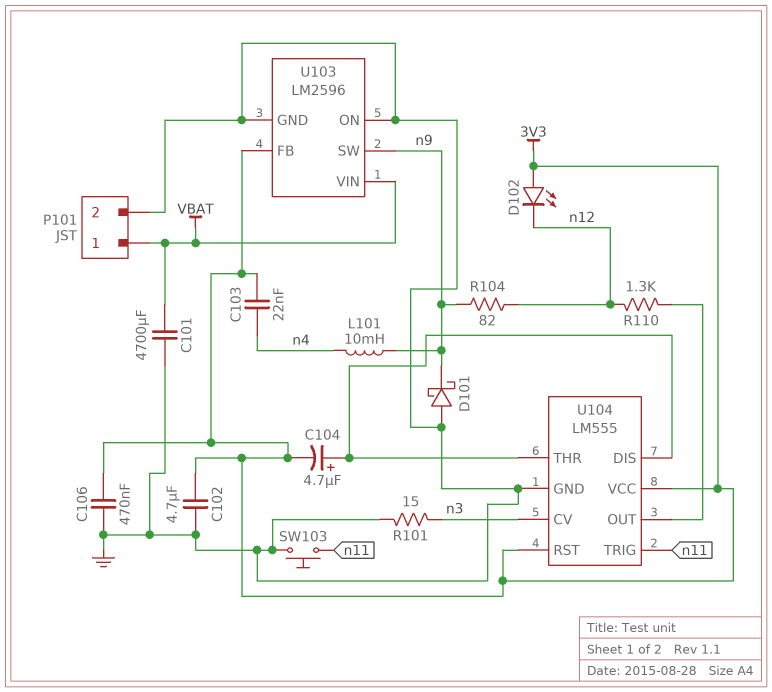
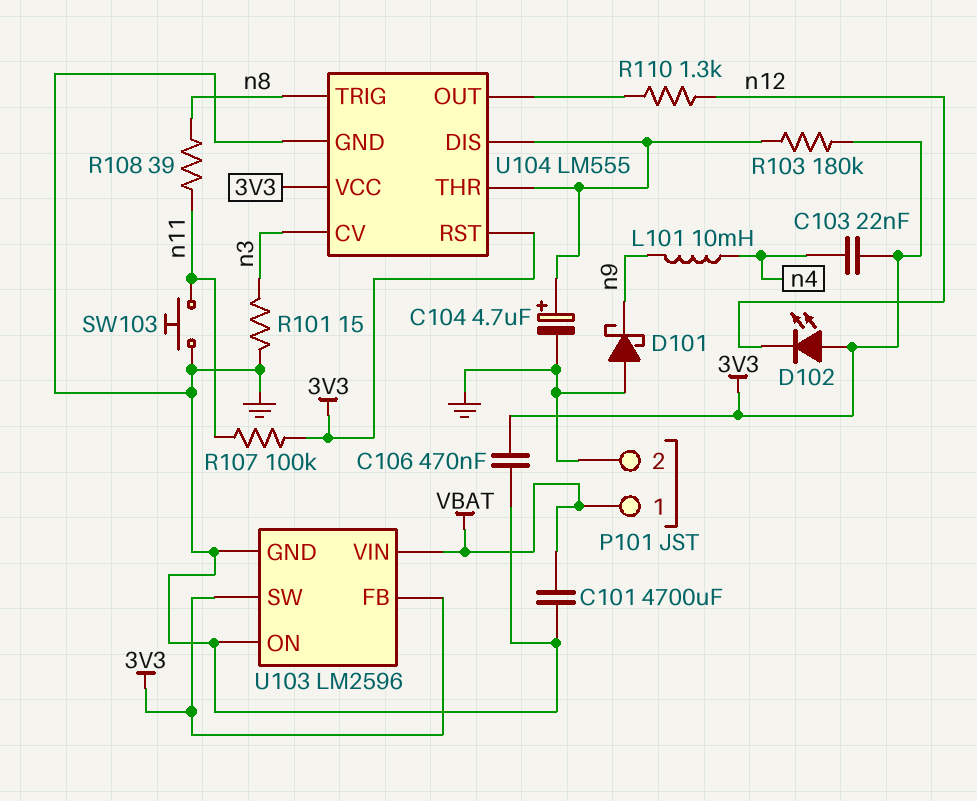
C102: 4.7uF (3V3, GND) -> none
C104: 4.7uF (plus U104/DIS, minus 3V3) -> 4.7uF (plus U104/DIS, minus GND)
R103: none -> 180k (3V3, U104/DIS)
R104: 82 (n9, n12) -> none
R107: none -> 100k (3V3, n11)
R108: none -> 39 (n8, n11)
U103 pin SW: n9 -> 3V3
U104 pin TRIG: n11 -> n8

